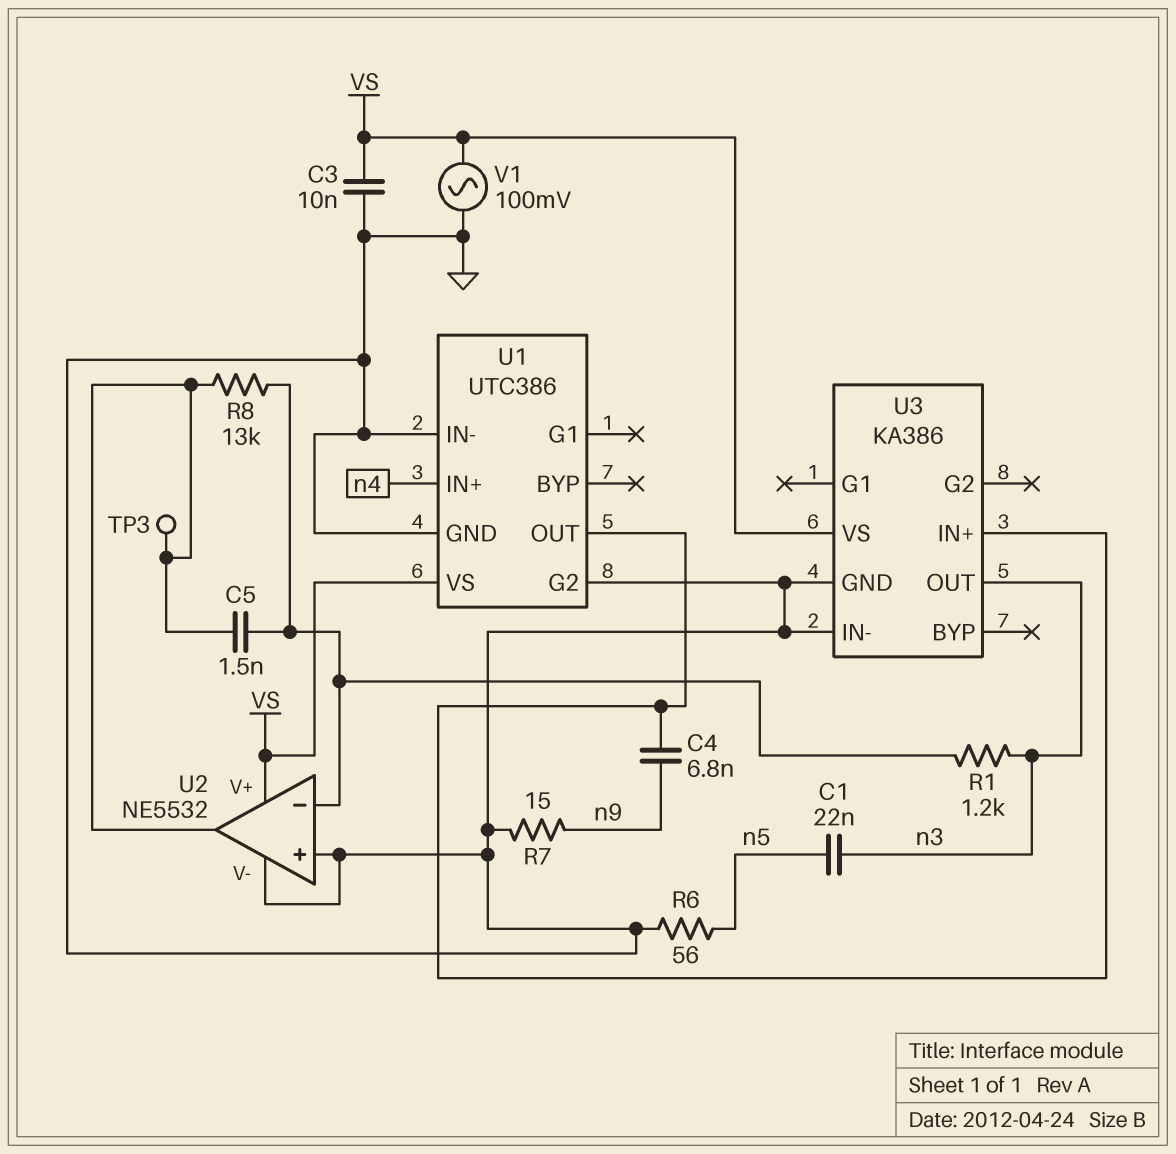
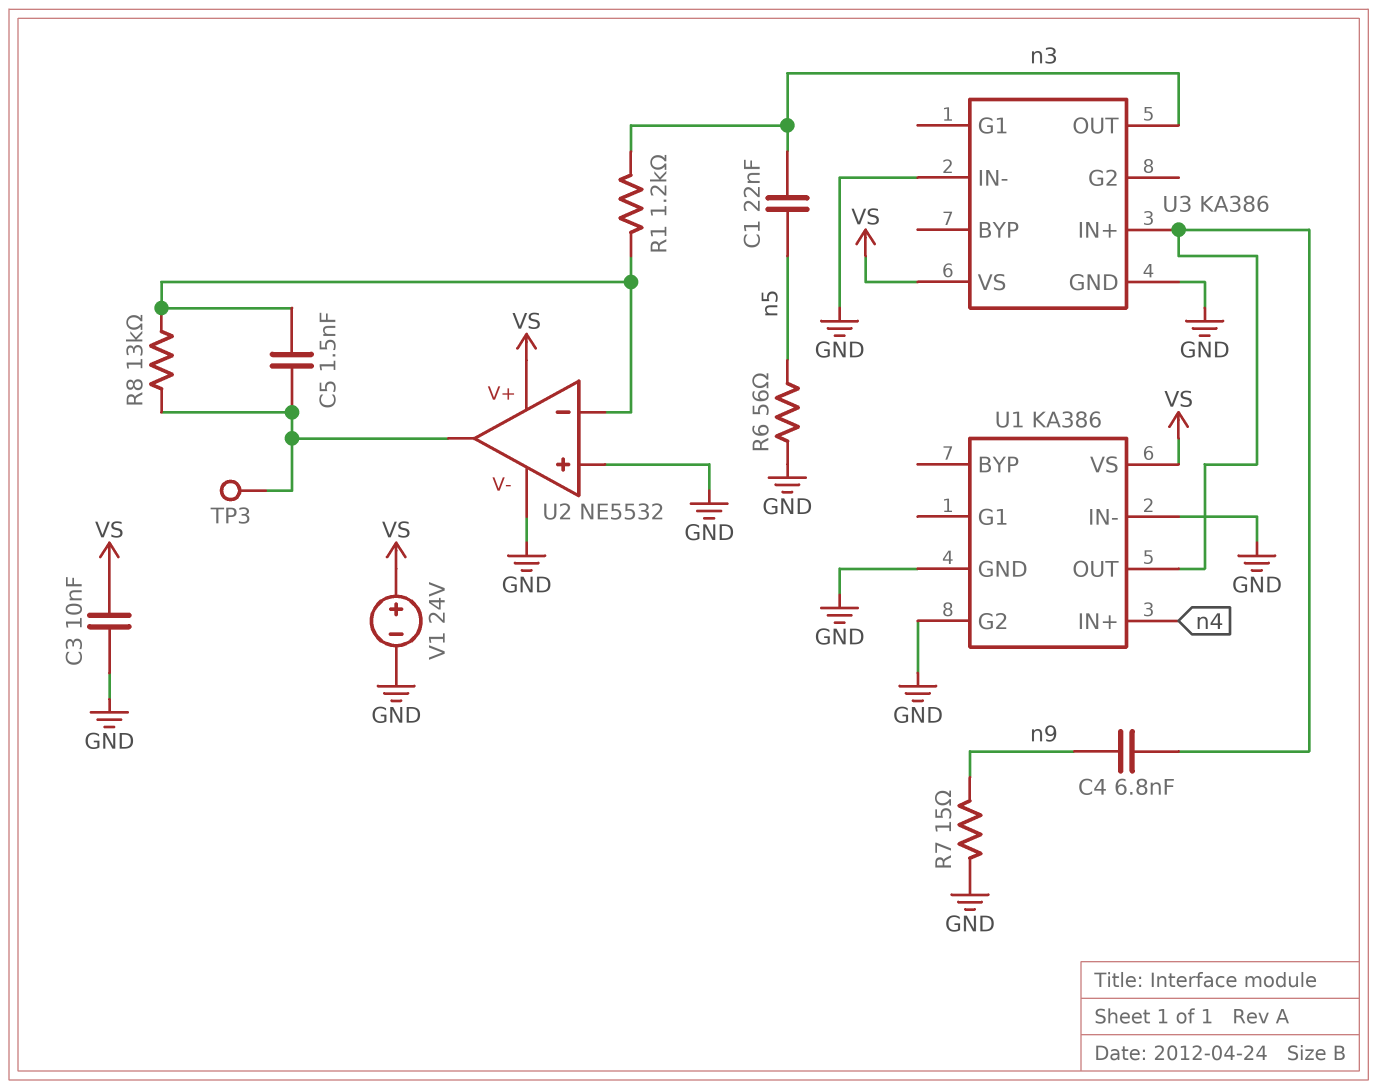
U1: UTC386 -> KA386
V1: AC 100mV (GND, VS) -> 24V (plus VS, minus GND)

